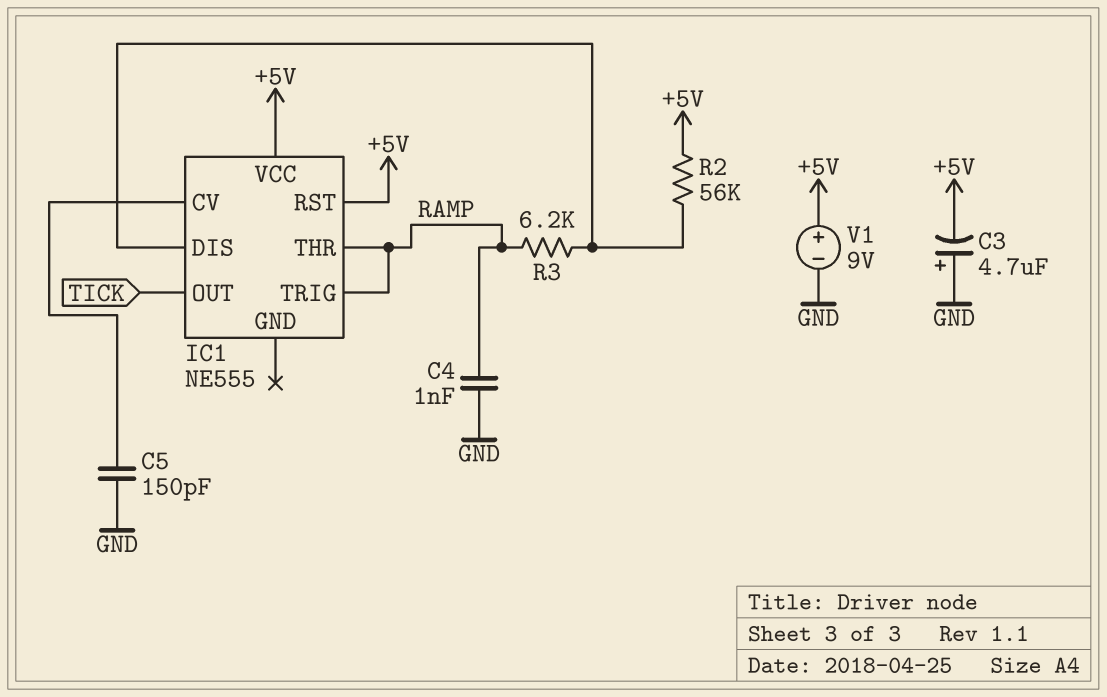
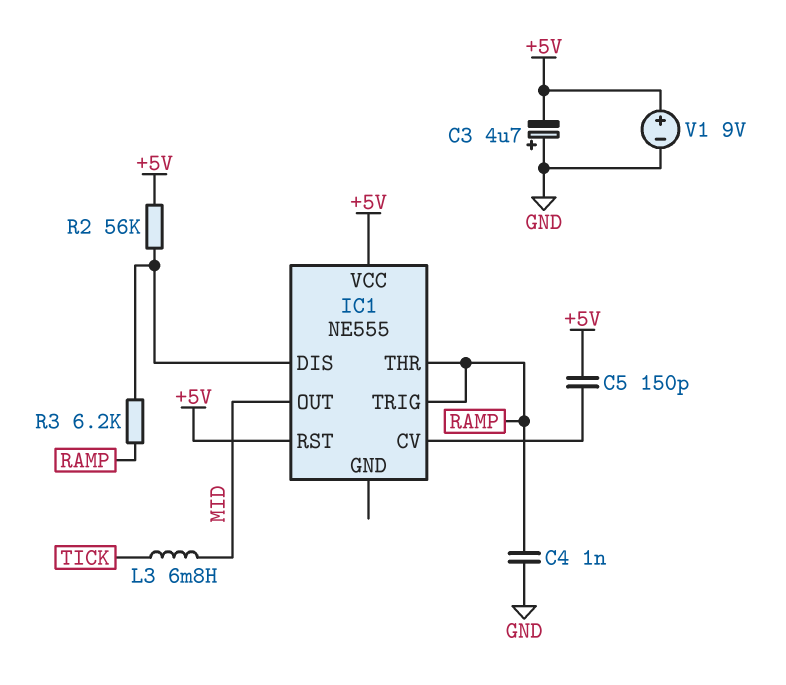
C5: 150pF (GND, IC1/CV) -> 150pF (+5V, IC1/CV)
IC1 pin OUT: TICK -> MID
L3: none -> 6.8mH (MID, TICK)

